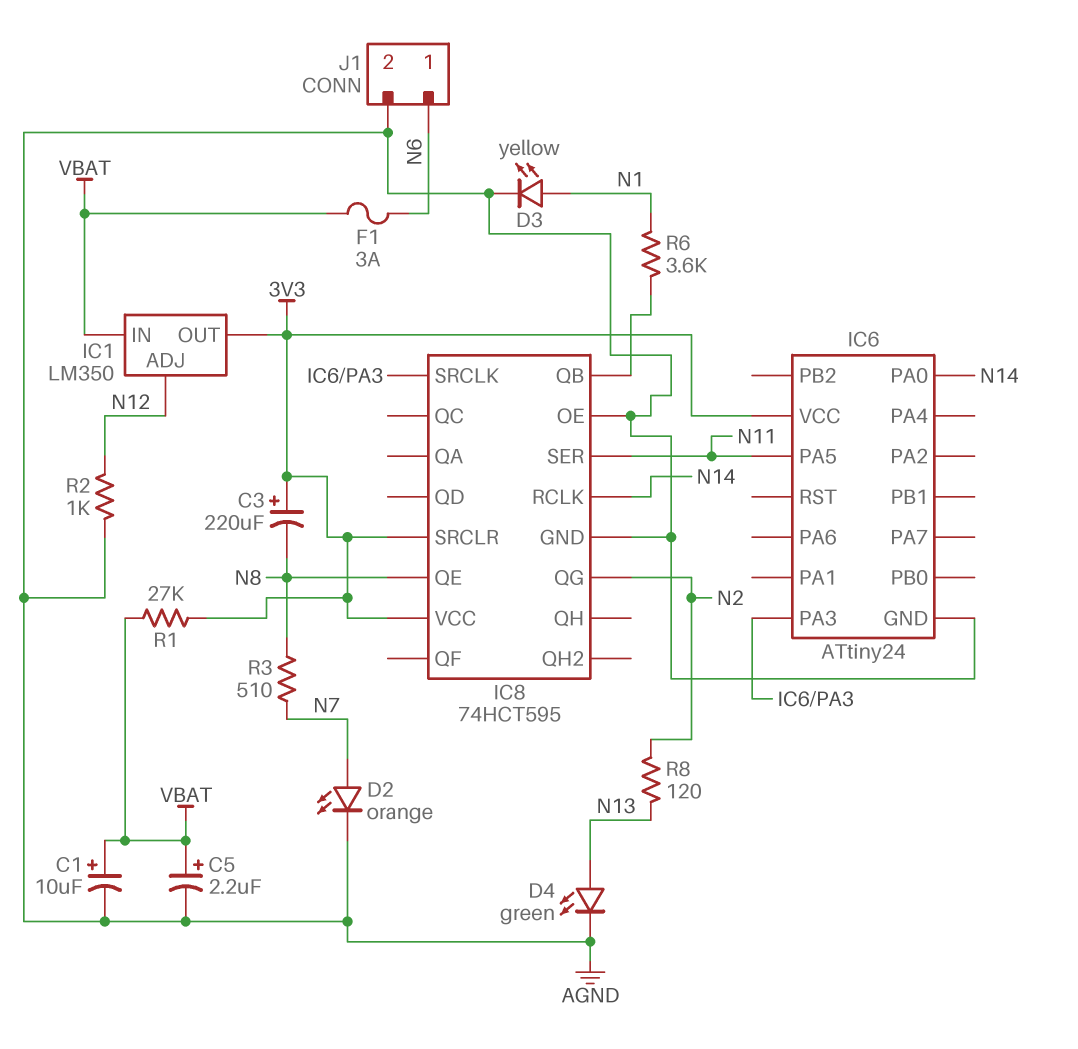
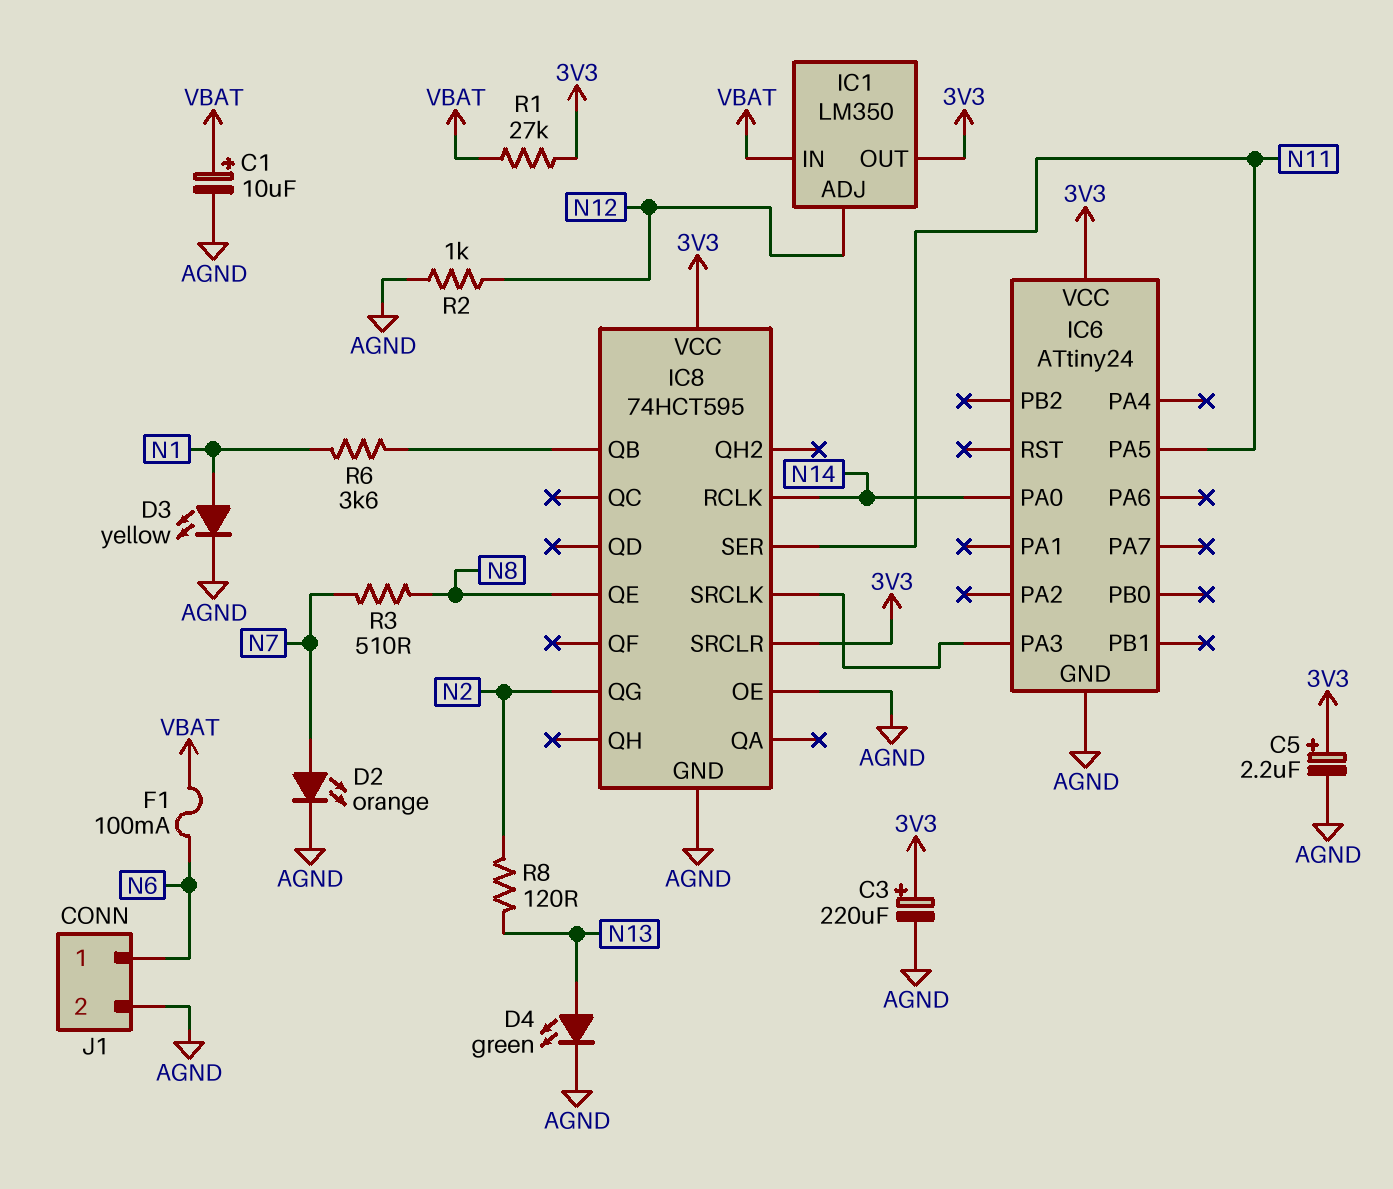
C3: 220uF (plus 3V3, minus N8) -> 220uF (plus 3V3, minus AGND)
C5: 2.2uF (plus VBAT, minus AGND) -> 2.2uF (plus 3V3, minus AGND)
F1: 3A (N6, VBAT) -> 100mA (N6, VBAT)

